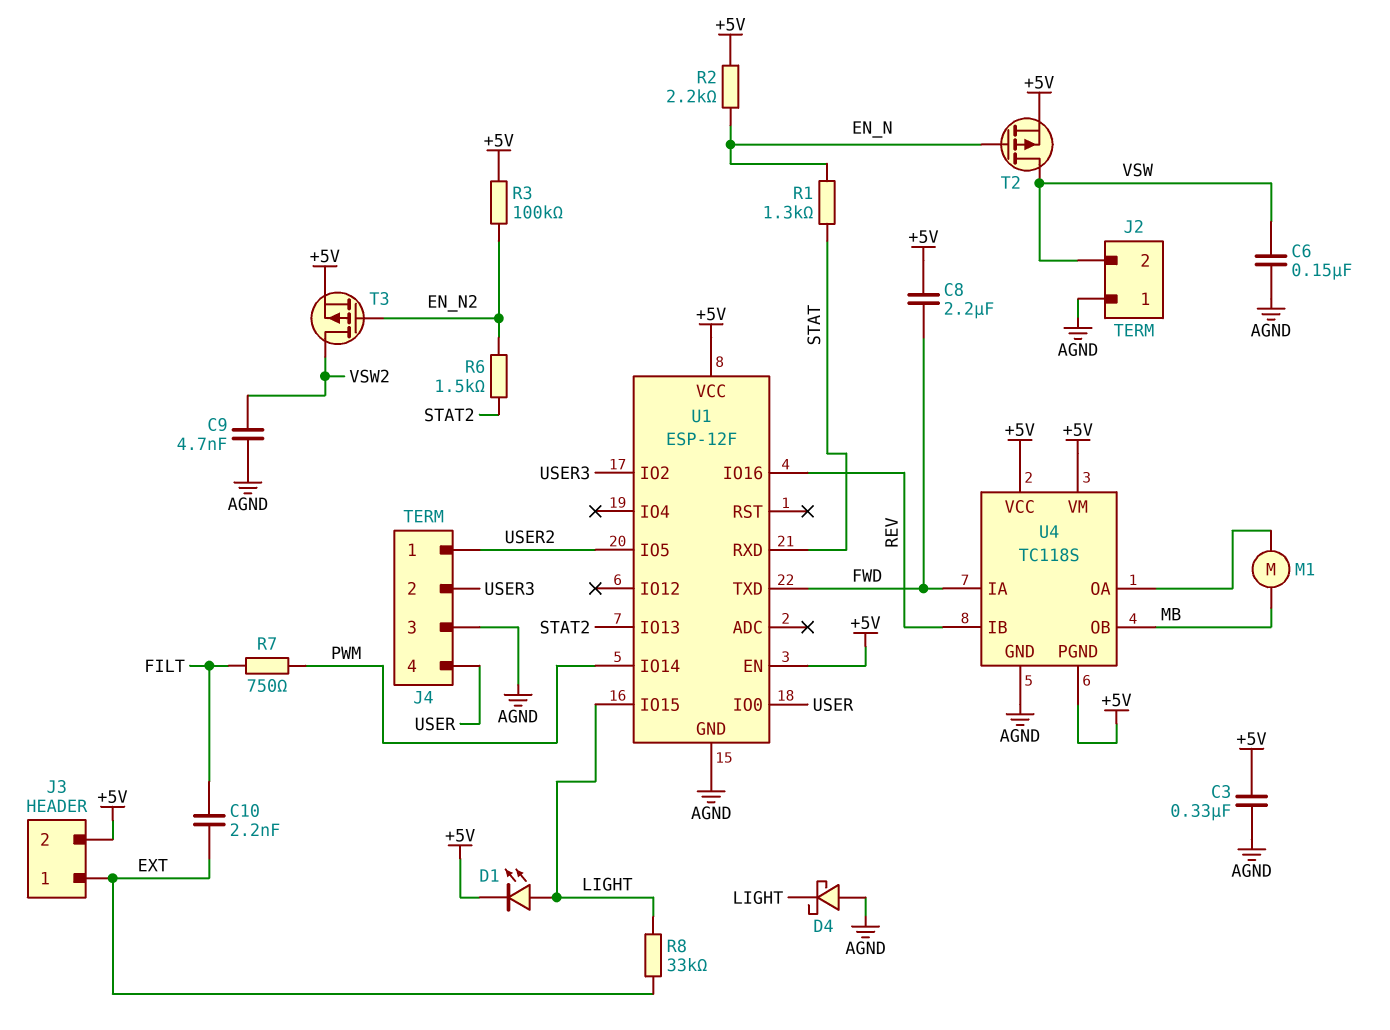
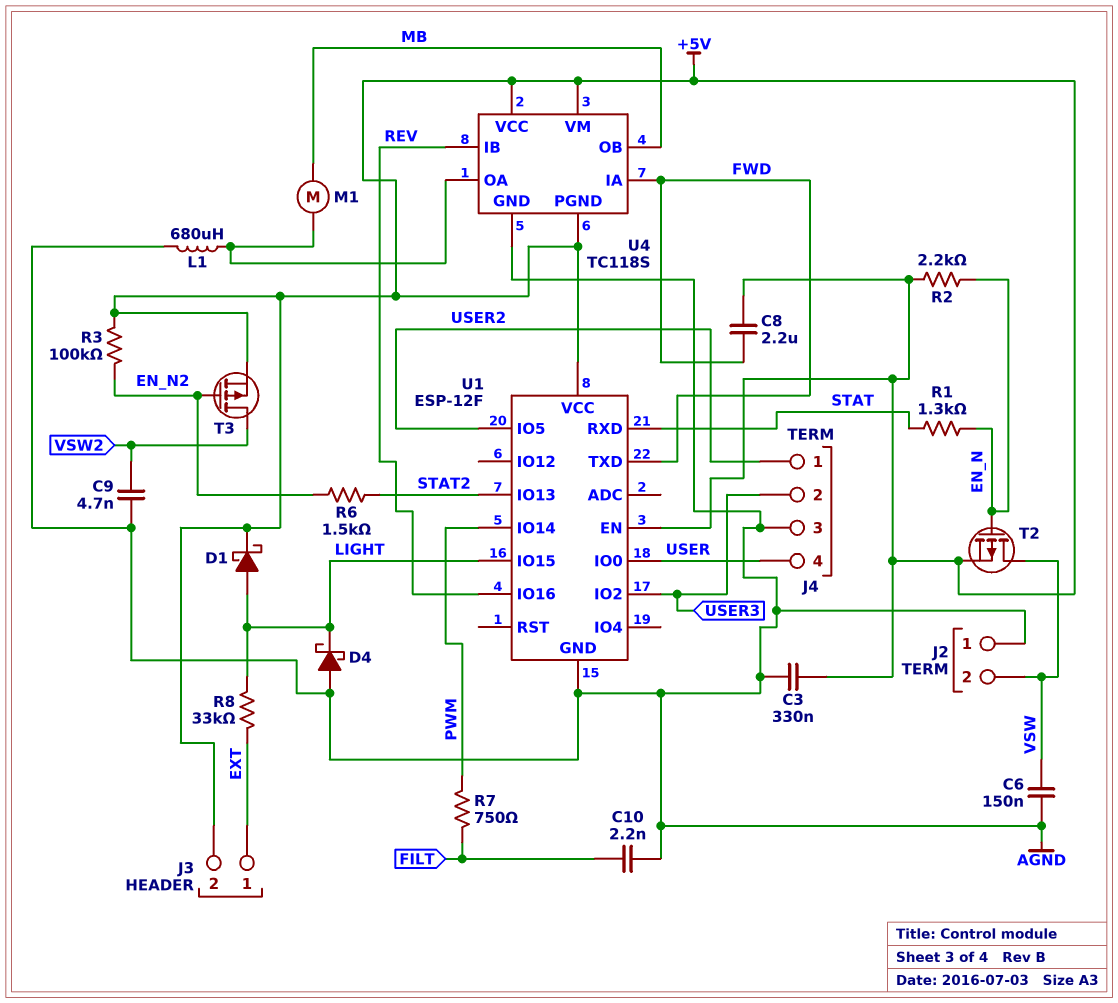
C10: 2.2nF (EXT, FILT) -> 2.2nF (AGND, FILT)
D1: LED (A LIGHT, K +5V) -> schottky (A LIGHT, K +5V)
L1: none -> 680uH (AGND, U4/OA)

